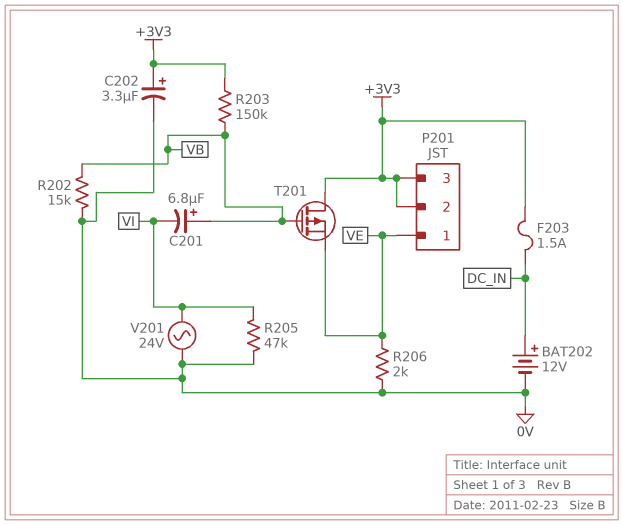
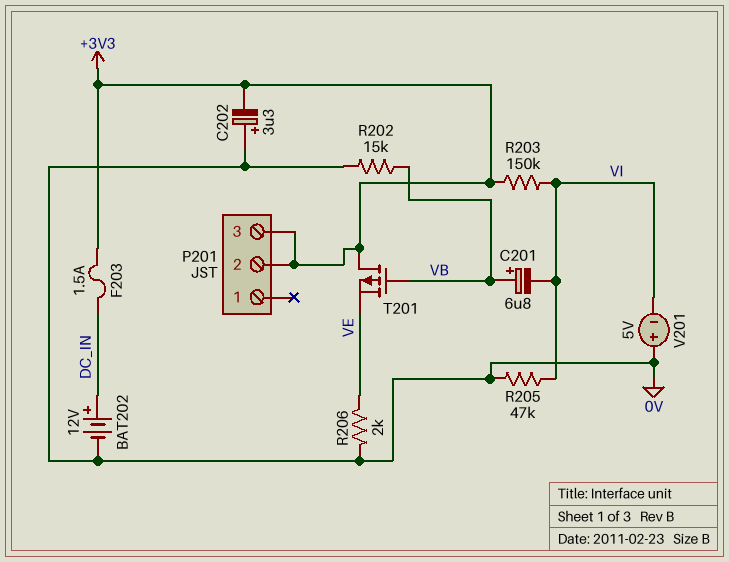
C202: 3.3uF (plus +3V3, minus 0V) -> 3.3uF (plus 0V, minus +3V3)
P201 pin 1: VE -> none
R203: 150k (+3V3, VB) -> 150k (+3V3, VI)
V201: AC 24V (0V, VI) -> 5V (plus 0V, minus VI)

